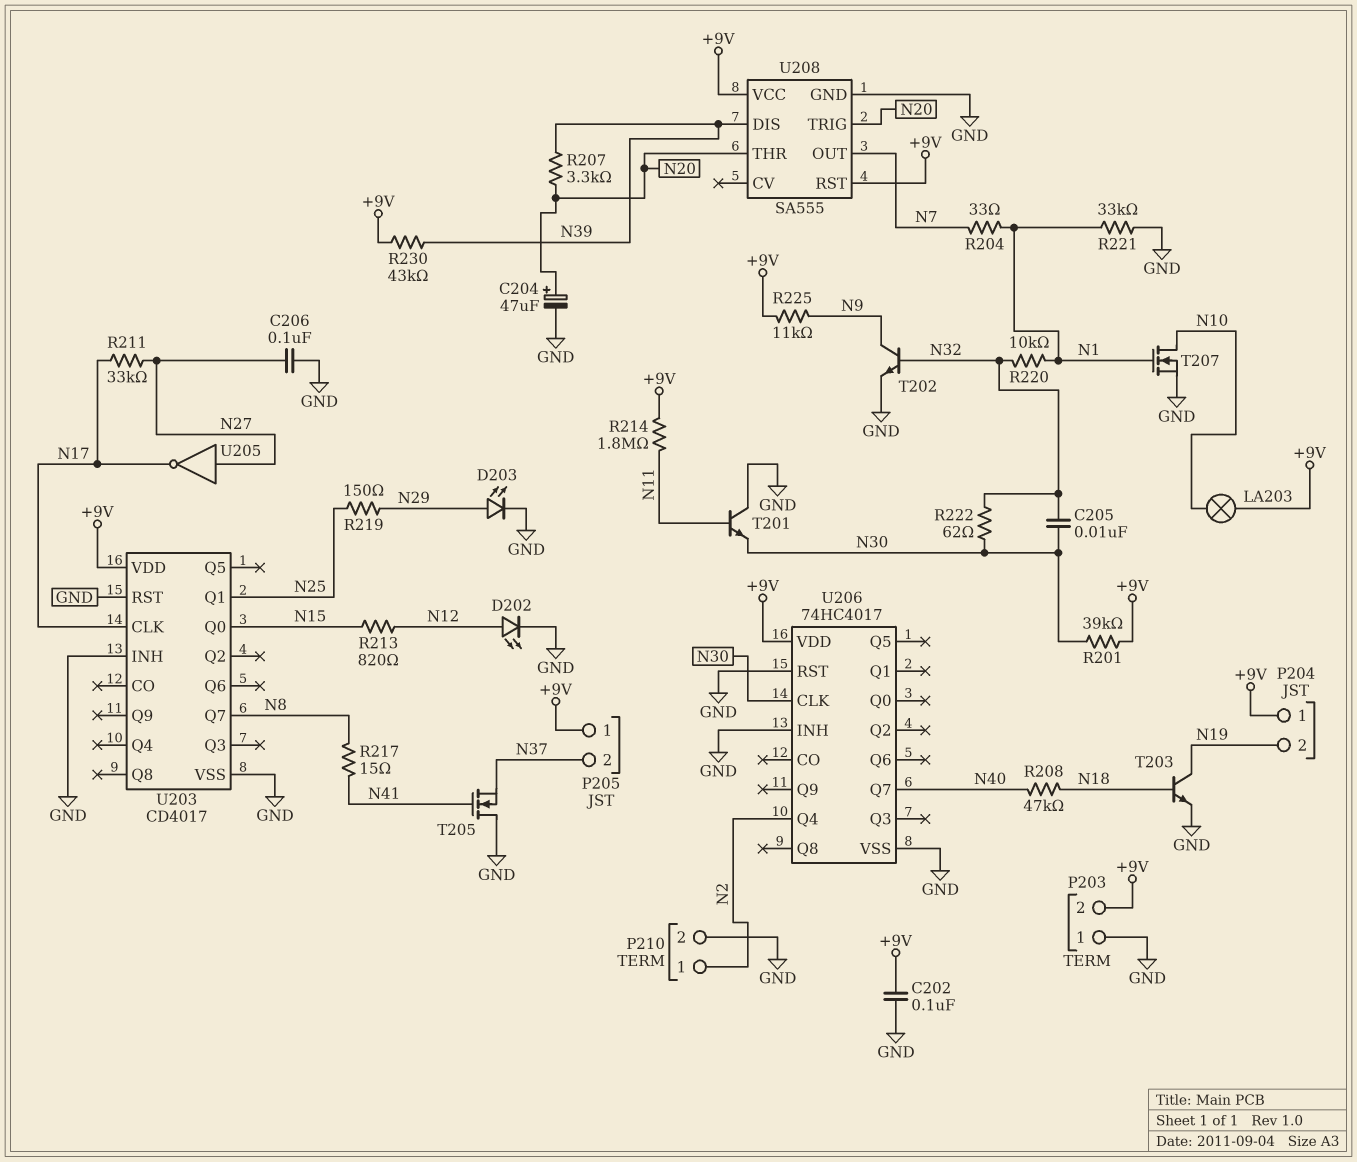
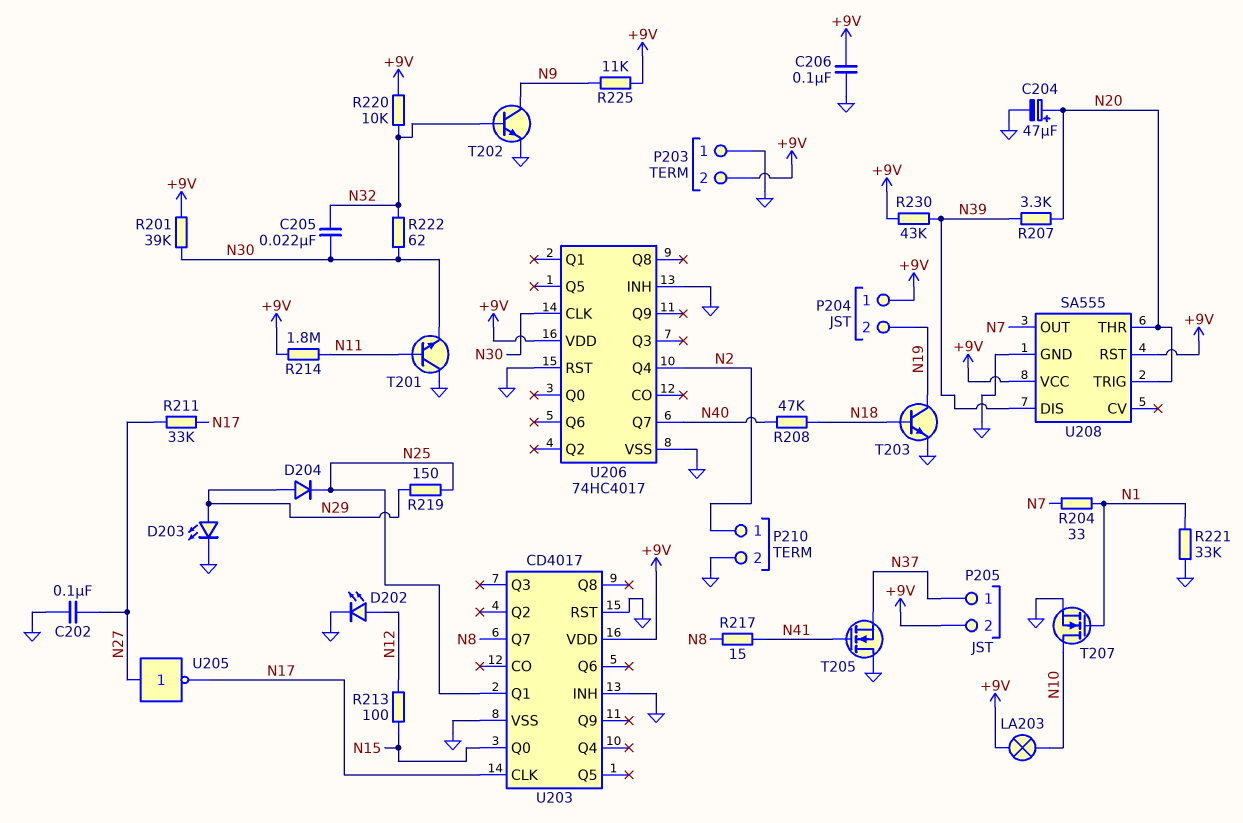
C202: 100nF (+9V, GND) -> 100nF (GND, N27)
C205: 10nF (N30, N32) -> 22nF (N30, N32)
C206: 100nF (GND, N27) -> 100nF (+9V, GND)
D204: none -> diode (A N29, K N25)
P205 pin 1: +9V -> N37
P205 pin 2: N37 -> +9V
R213: 820 (N12, N15) -> 100 (N12, N15)
R220: 10k (N1, N32) -> 10k (+9V, N32)

